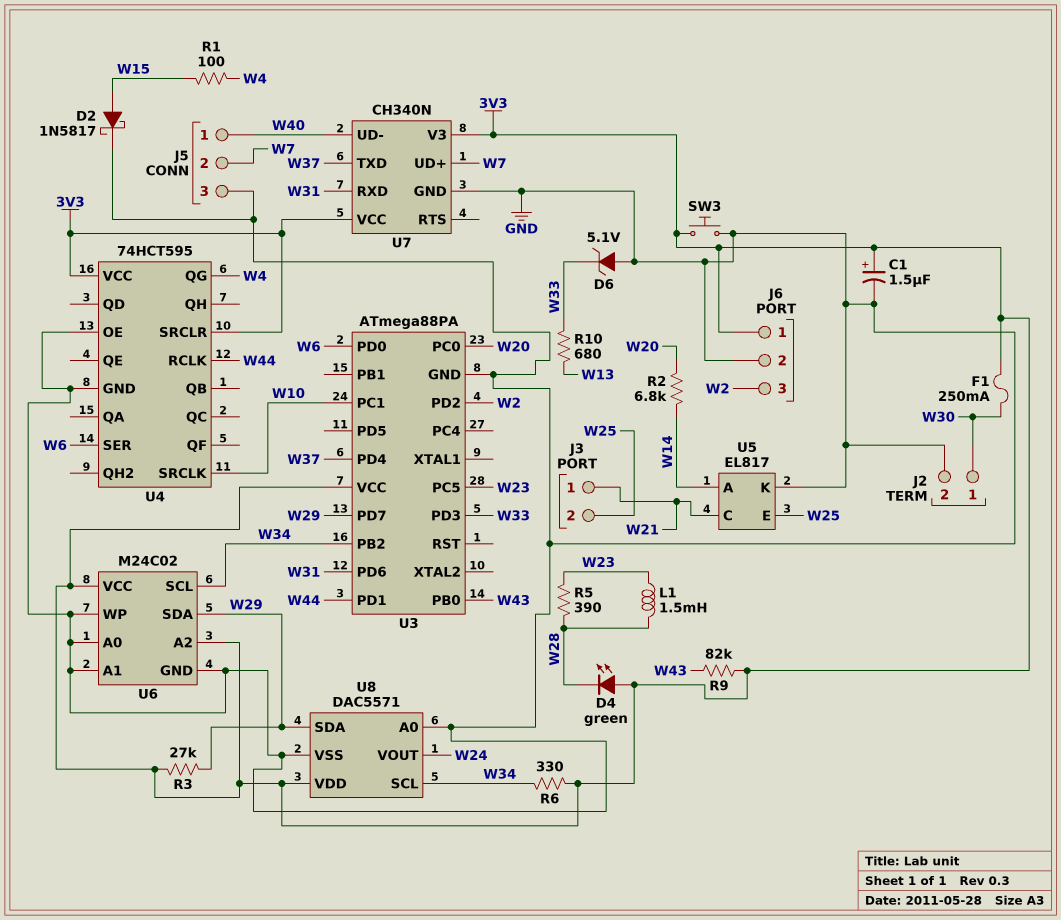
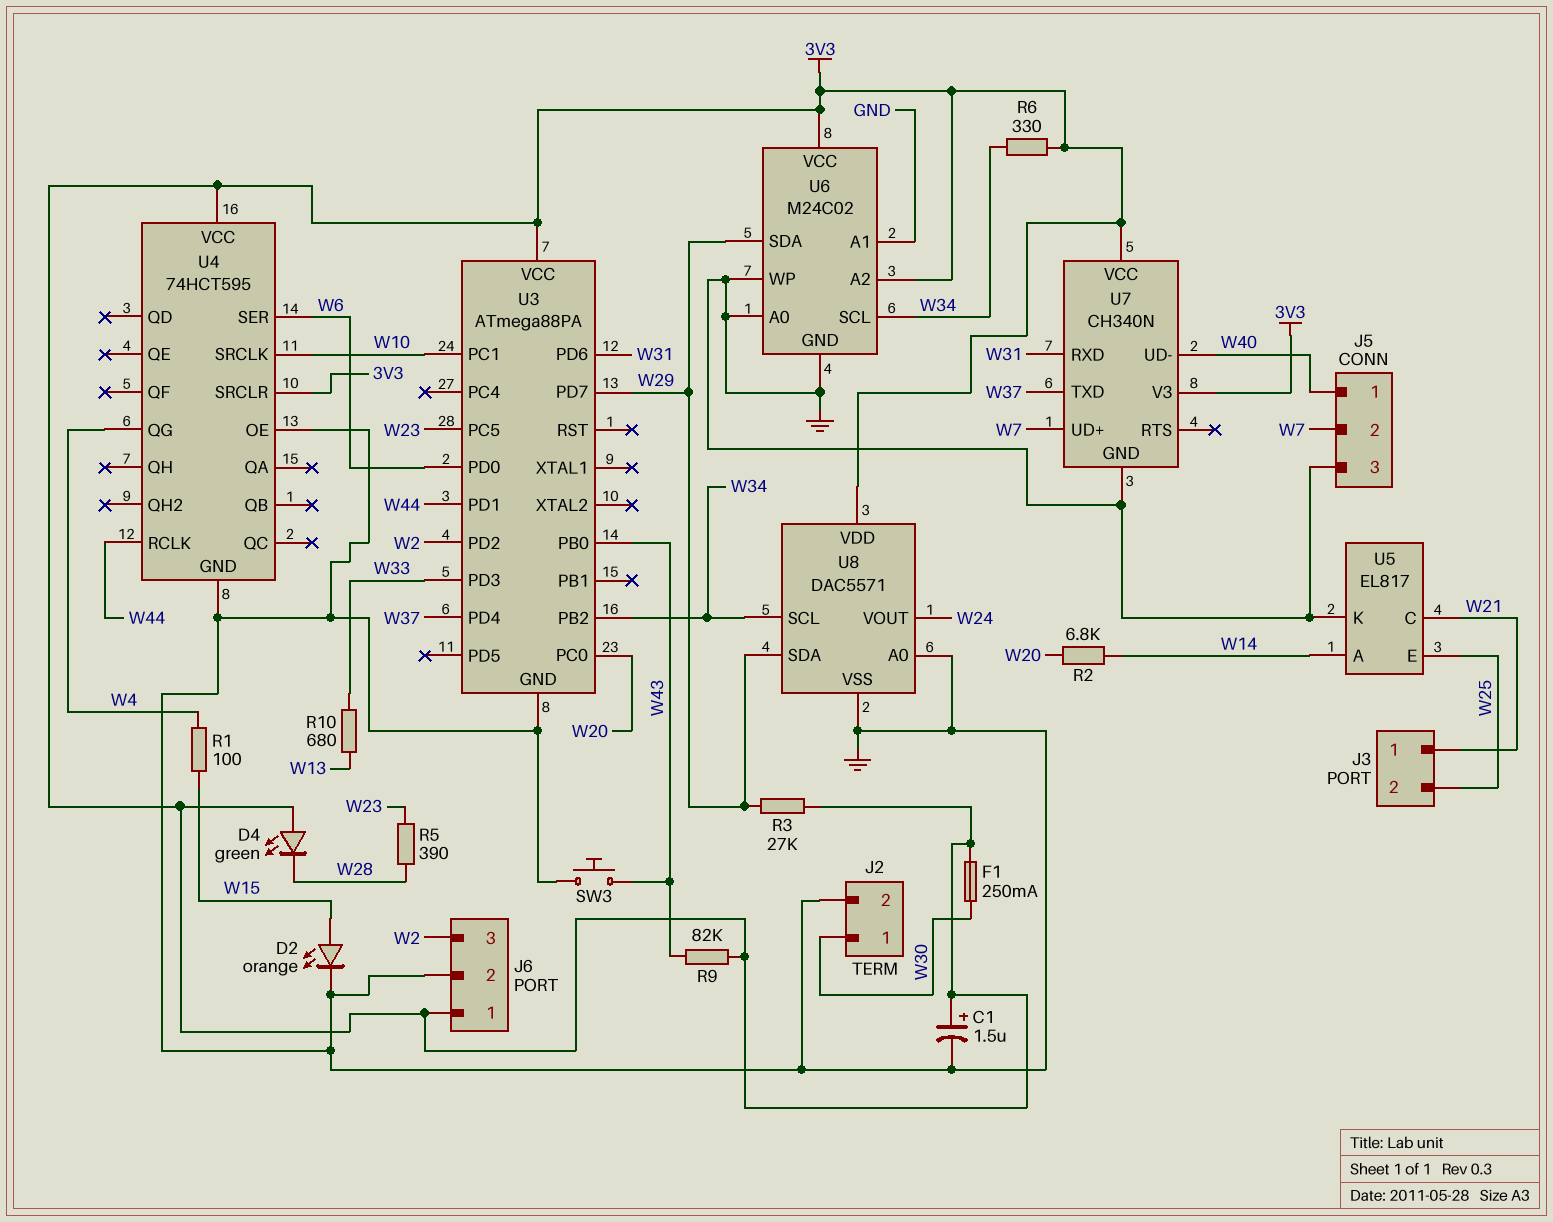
D2: schottky 1N5817 (A W15, K GND) -> LED orange (A W15, K GND)
D6: zener 5.1V (A GND, K W33) -> none
L1: 1.5mH (W23, W28) -> none
SW3: button (3V3, GND) -> button (GND, W43)

